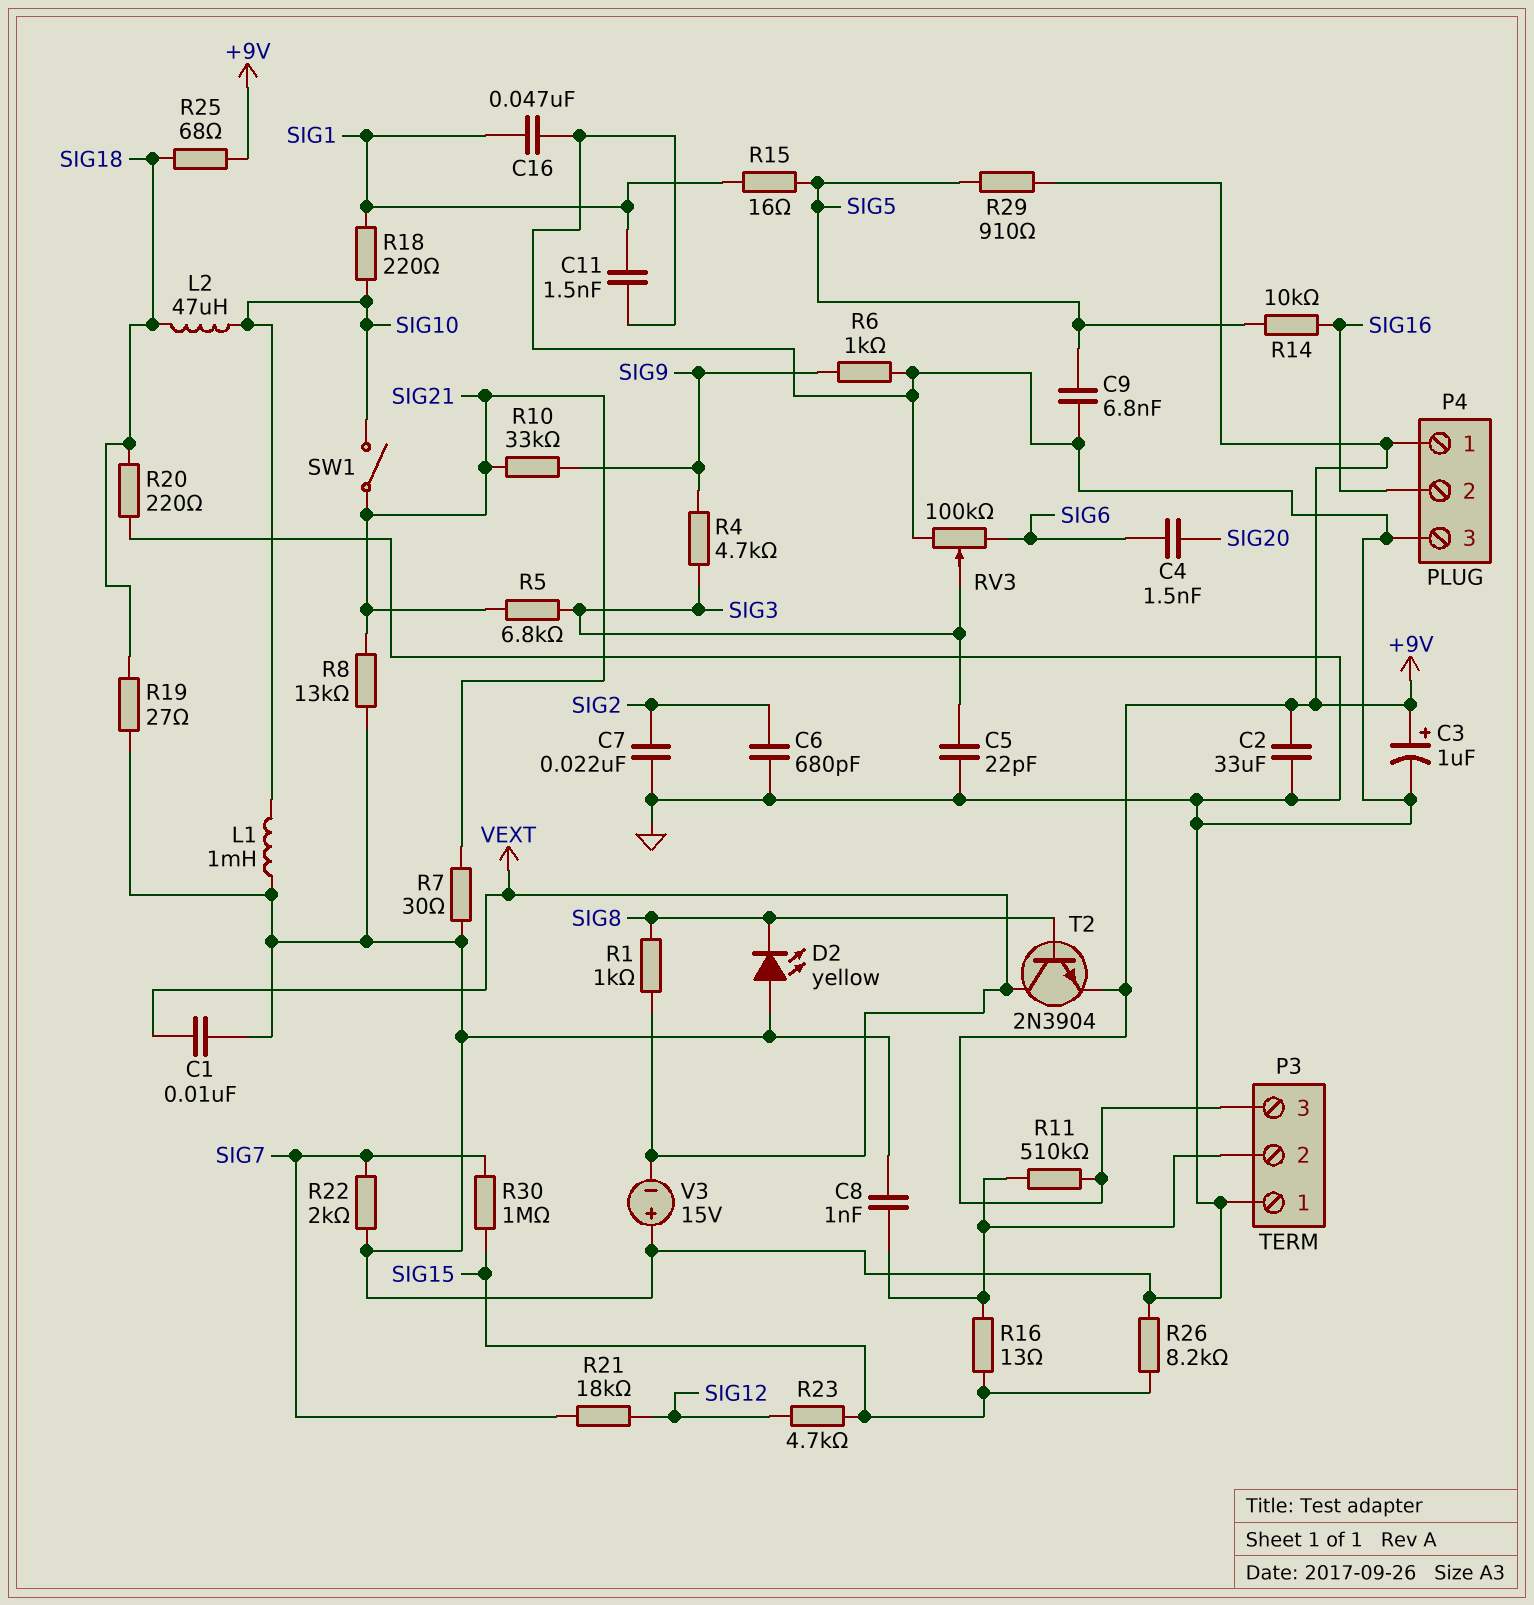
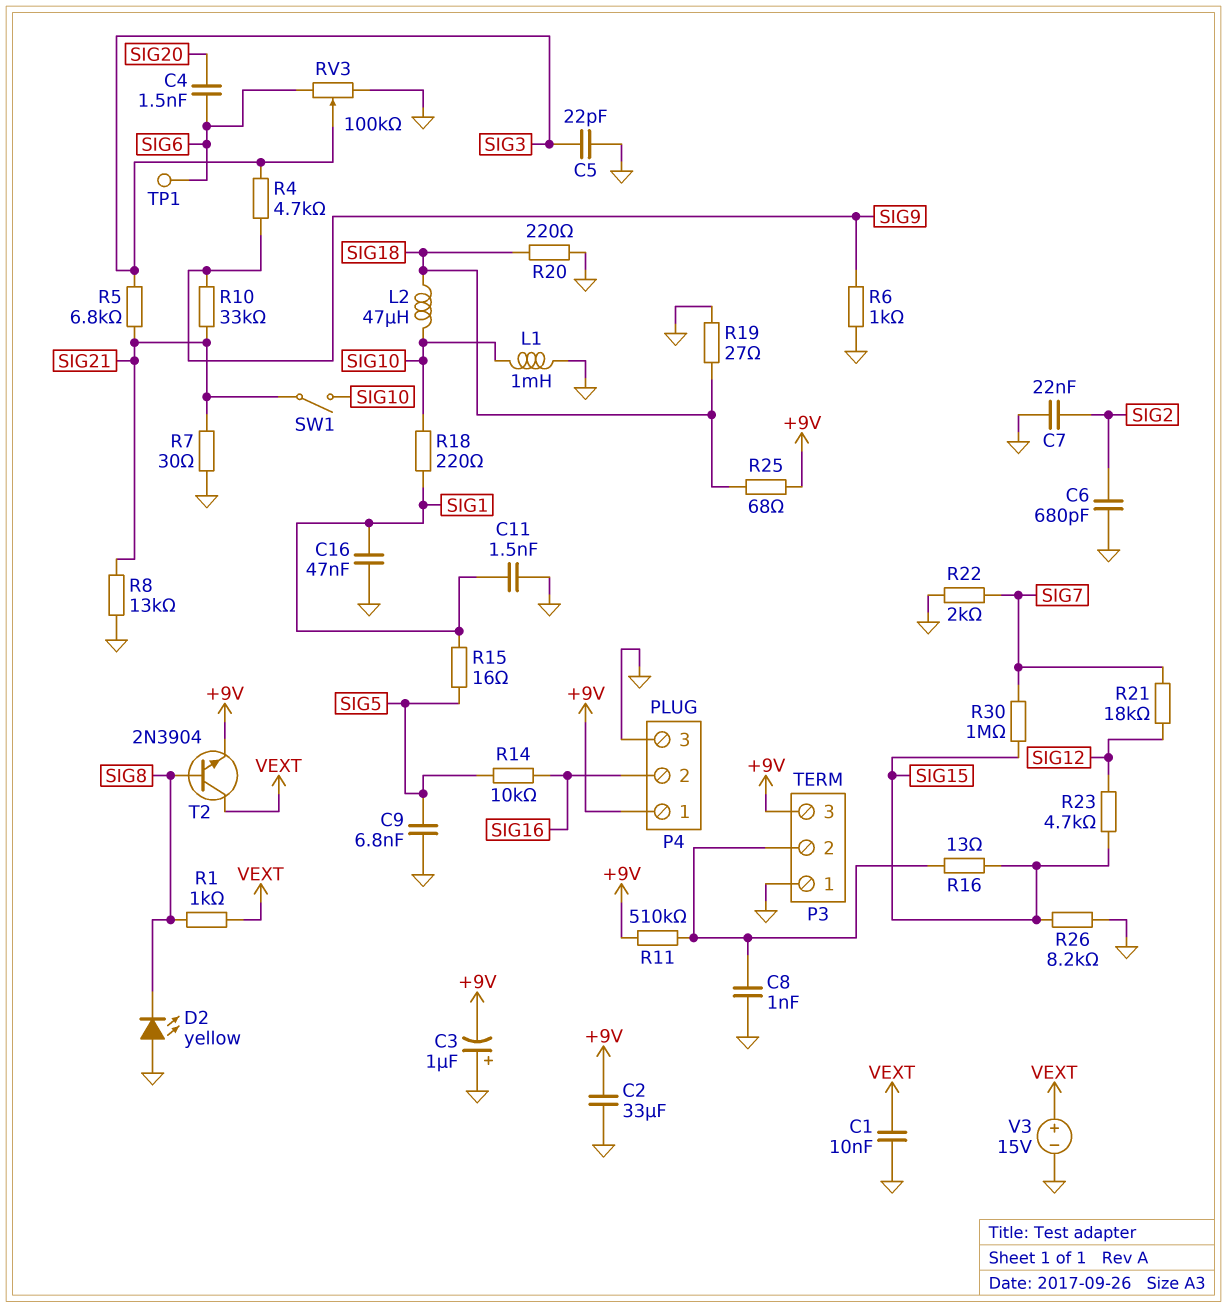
C3: 1uF (plus +9V, minus GND) -> 1uF (plus GND, minus +9V)
R29: 910 (+9V, SIG5) -> none
TP1: none -> test point (SIG6)
V3: 15V (plus GND, minus VEXT) -> 15V (plus VEXT, minus GND)

